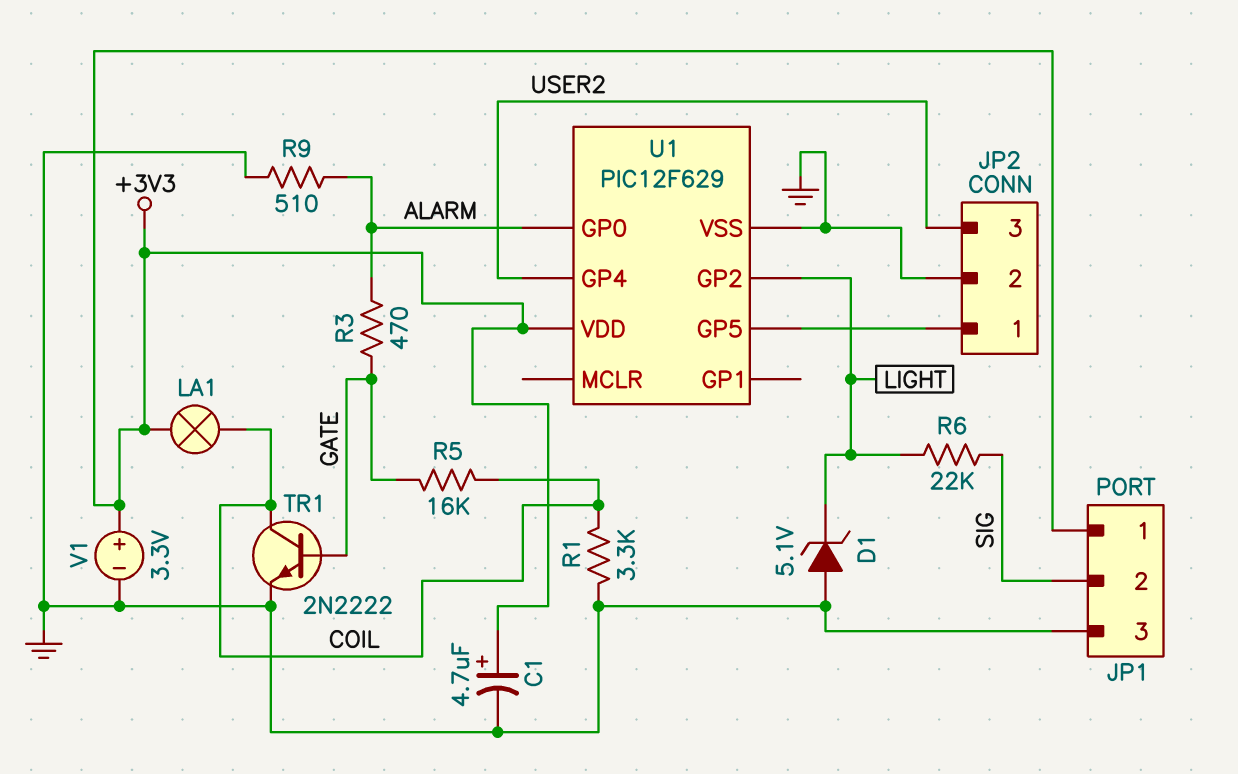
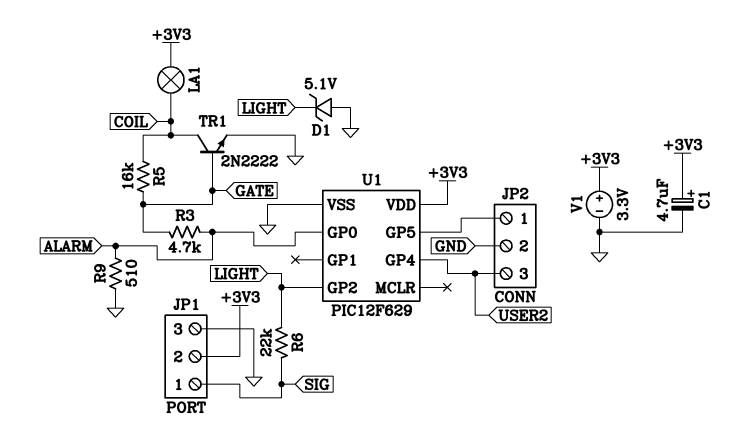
JP1 pin 1: +3V3 -> SIG
JP1 pin 2: SIG -> +3V3
R1: 3.3k (COIL, GND) -> none
R3: 470 (ALARM, GATE) -> 4.7k (ALARM, GATE)

